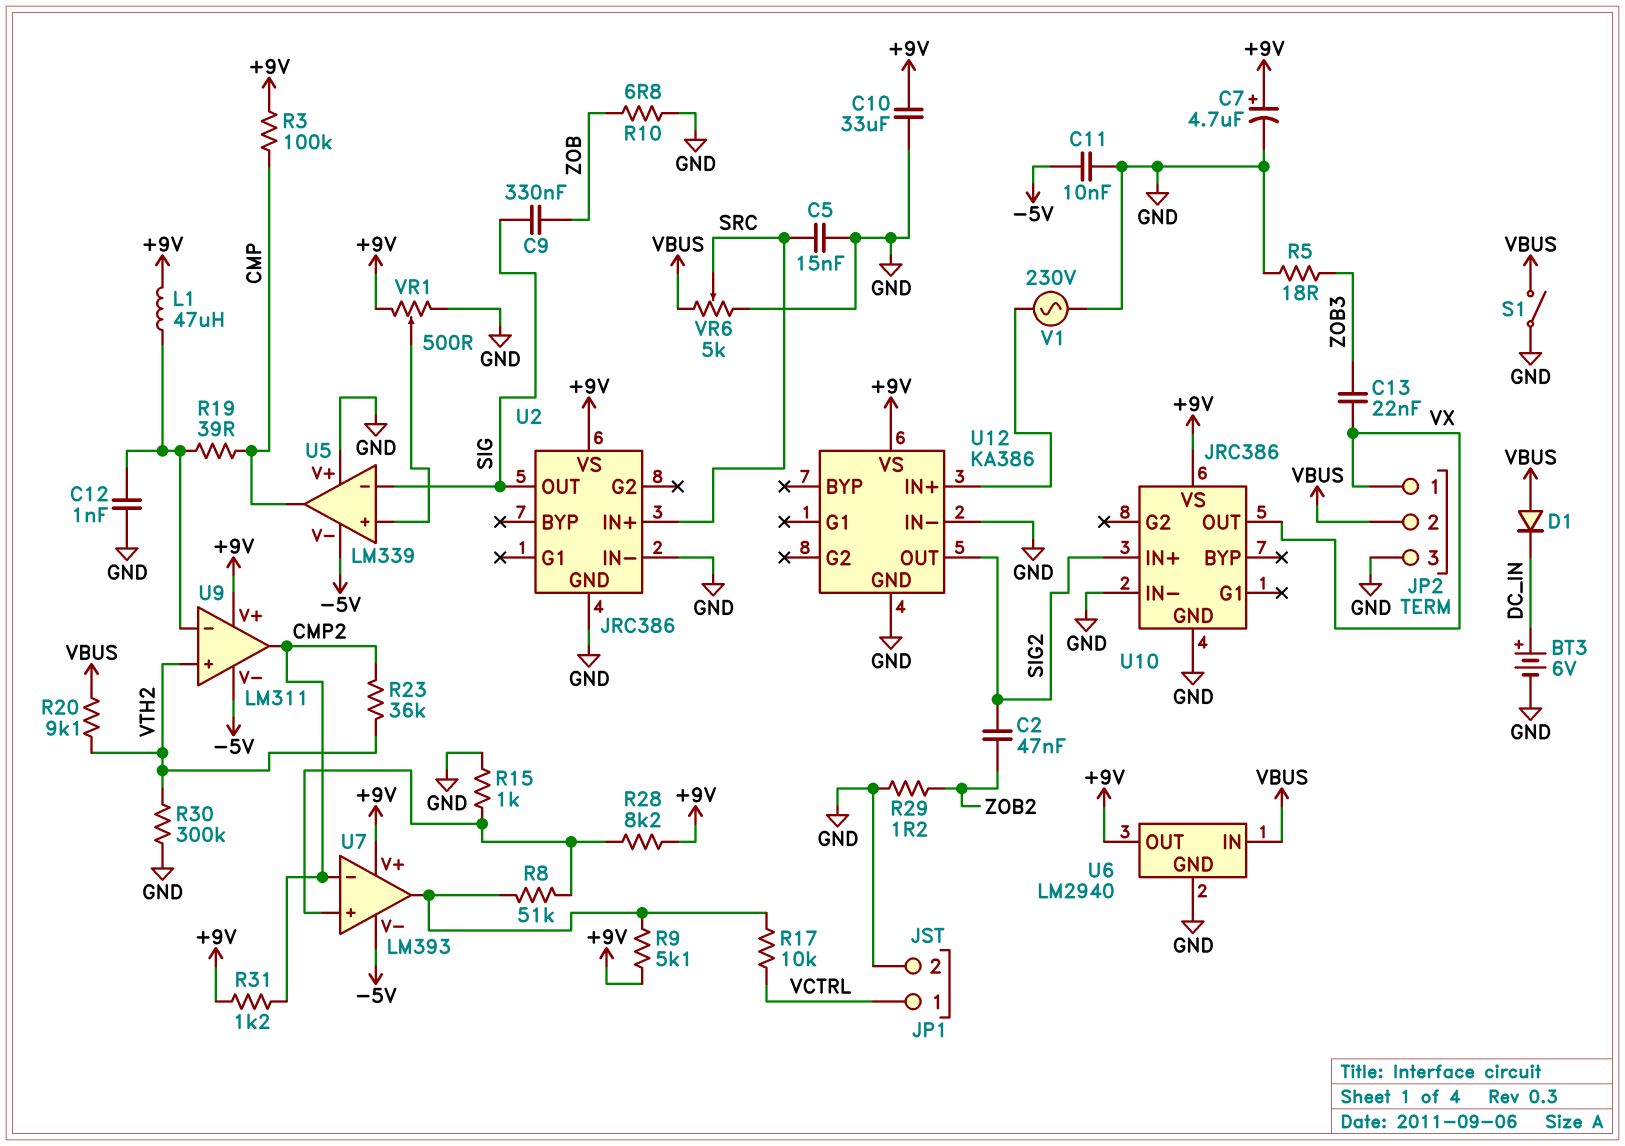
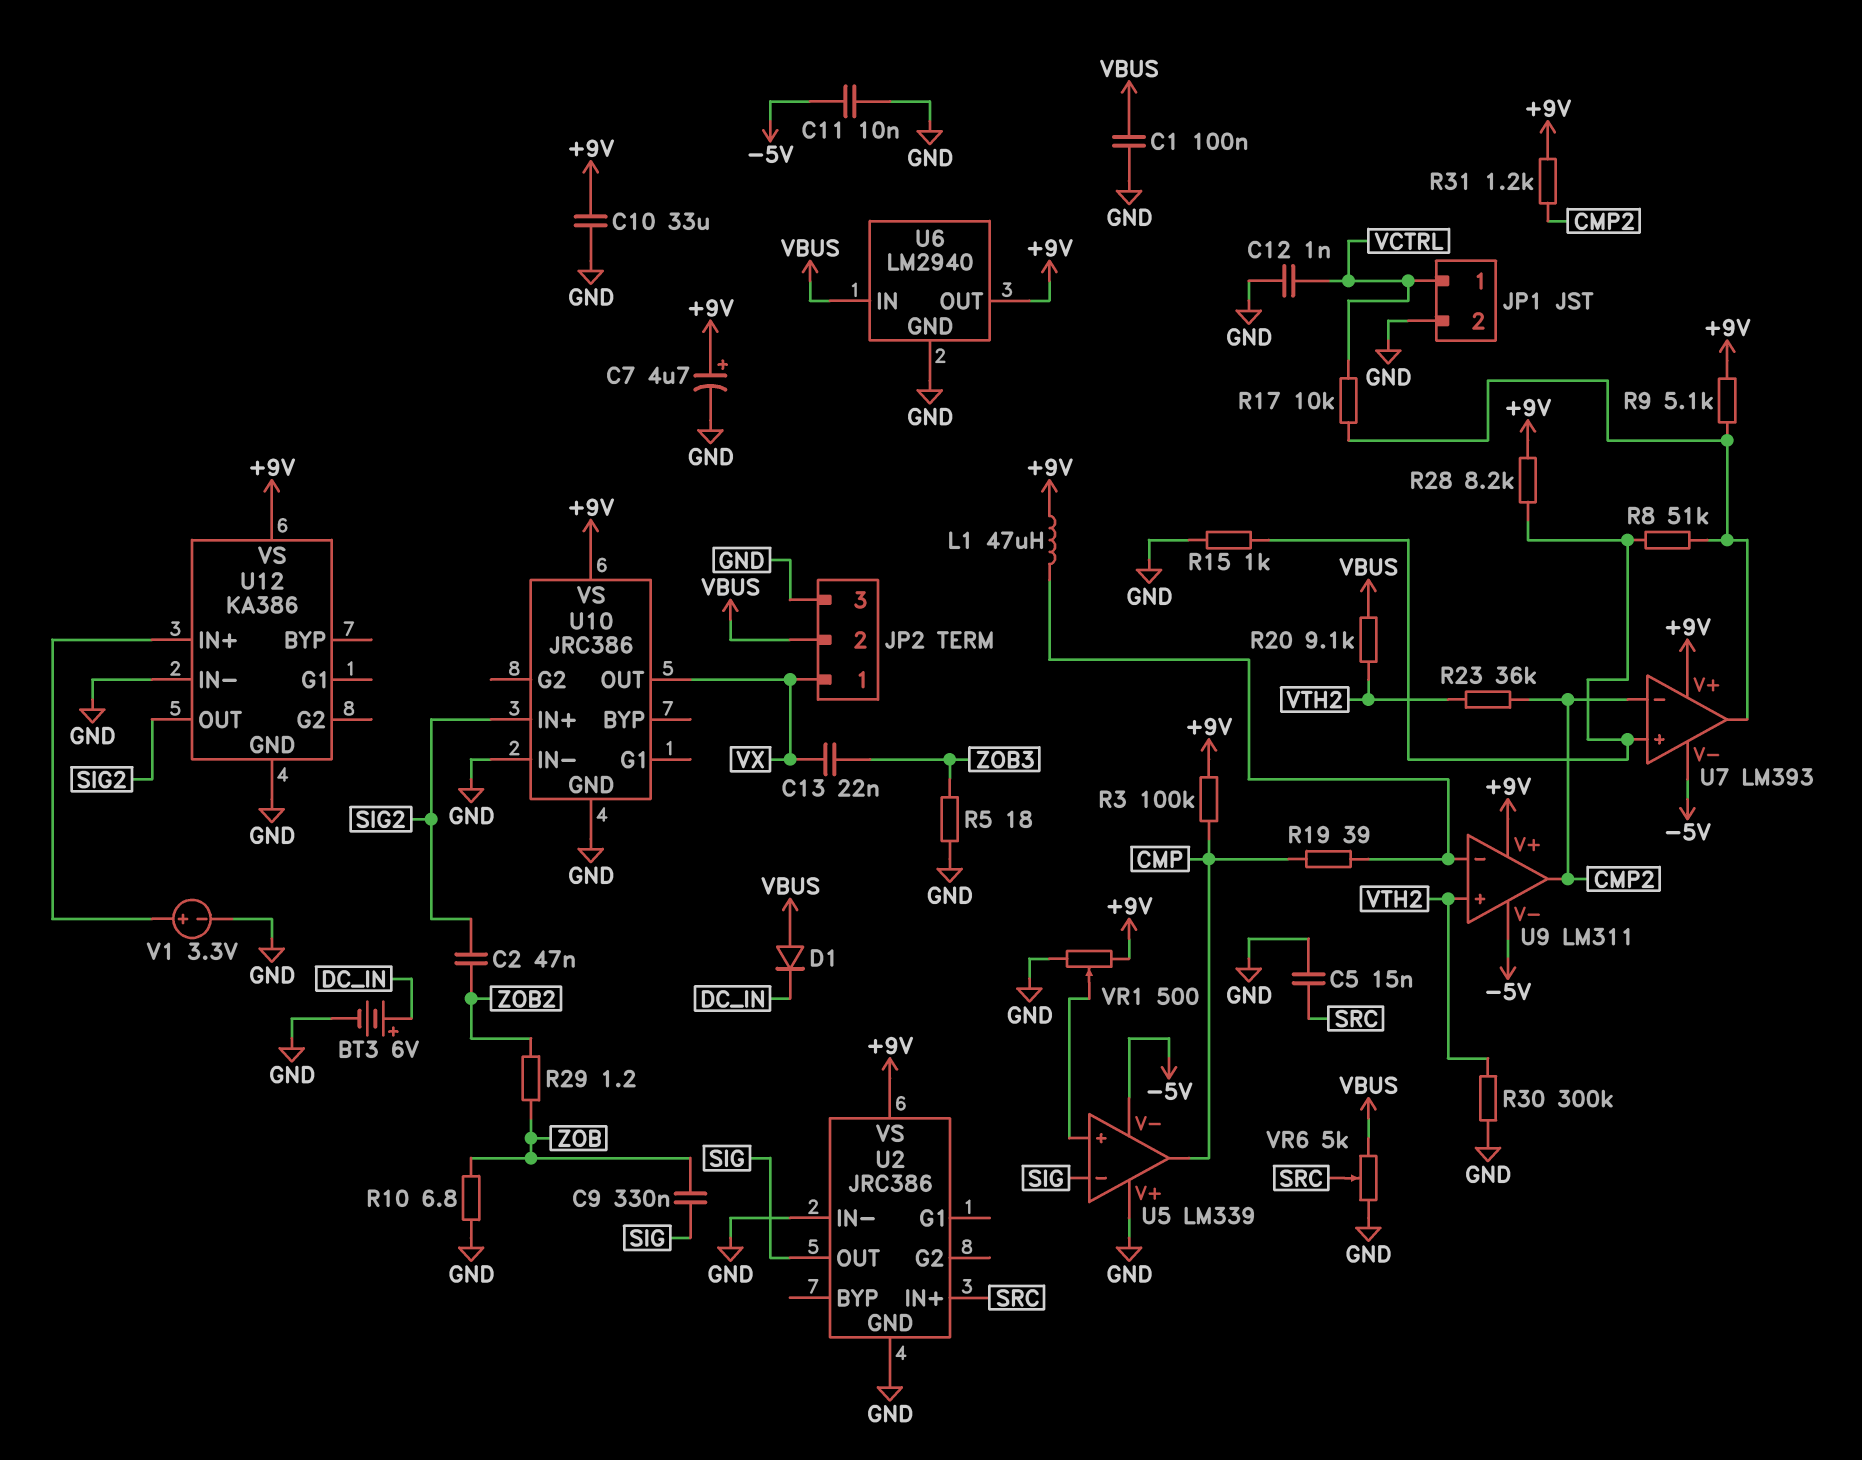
C1: none -> 100nF (GND, VBUS)
C12: 1nF (GND, U9/in-) -> 1nF (GND, VCTRL)
R29: 1.2 (GND, ZOB2) -> 1.2 (ZOB, ZOB2)
S1: switch (GND, VBUS) -> none
V1: AC 230V (GND, U12/IN+) -> 3.3V (plus U12/IN+, minus GND)

